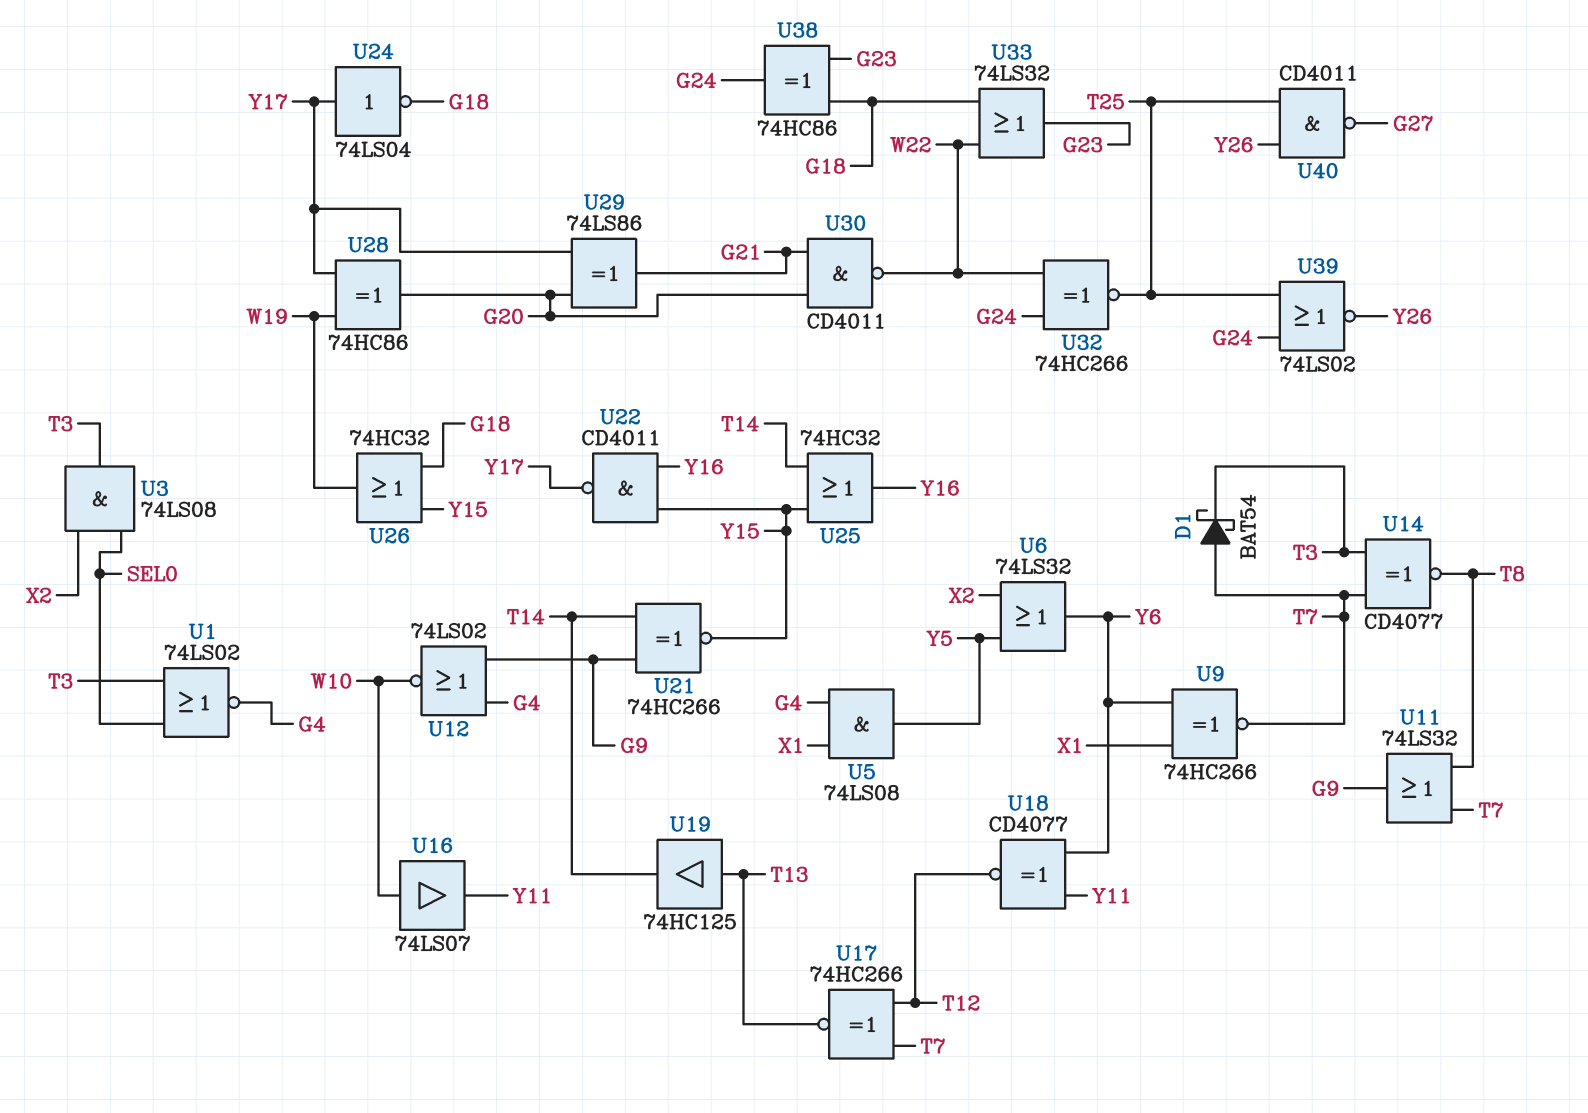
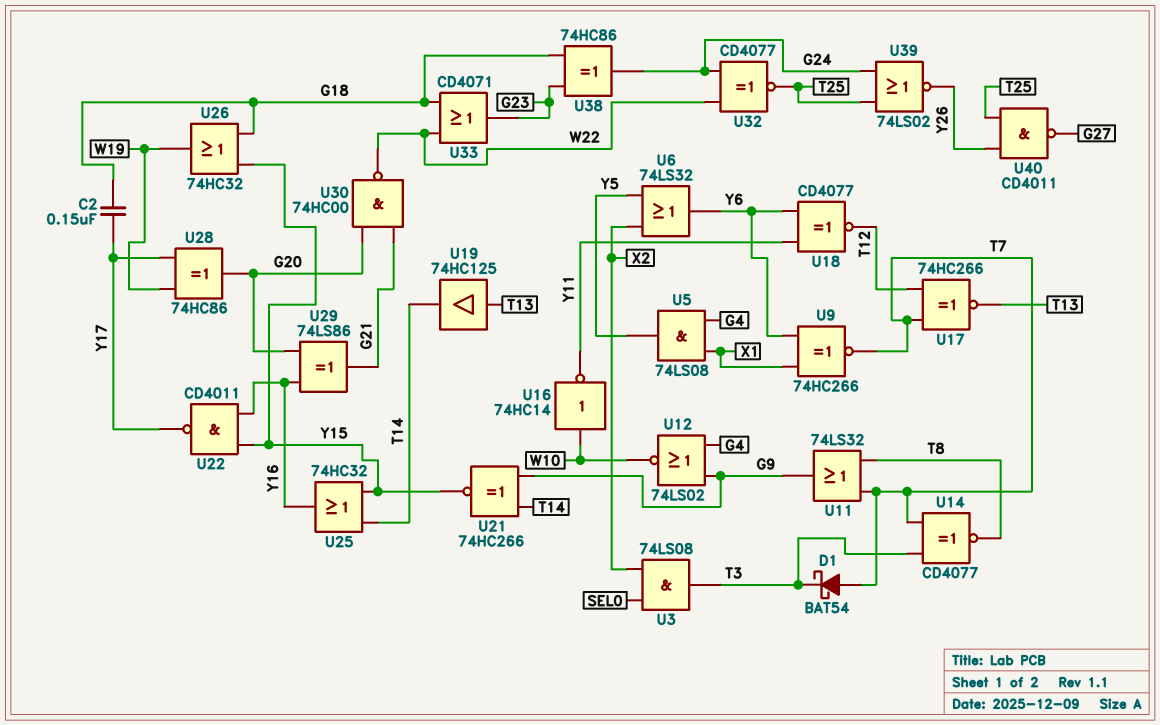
C2: none -> 150nF (G18, Y17)
U1: NOR 74LS02 (in SEL0, in T3, out G4) -> none
U16: buffer 74LS07 (in W10, out Y11) -> NOT 74HC14 (in W10, out Y11)
U24: NOT 74LS04 (in Y17, out G18) -> none
U29: XOR 74LS86 (in G20, in Y17, out G21) -> XOR 74LS86 (in G20, in Y16, out G21)
U30: NAND CD4011 (in G20, in G21, out W22) -> NAND 74HC00 (in G20, in G21, out W22)
U32: XNOR 74HC266 (in G24, in W22, out T25) -> XNOR CD4077 (in G24, in W22, out T25)
U33: OR 74LS32 (in G18, in W22, out G23) -> OR CD4071 (in G18, in W22, out G23)

